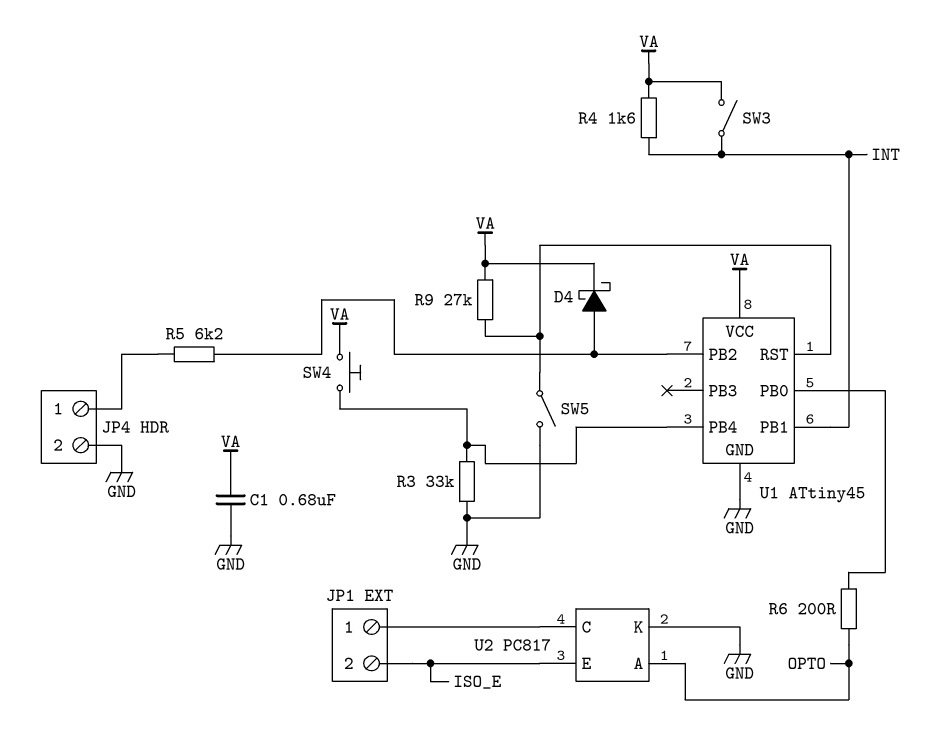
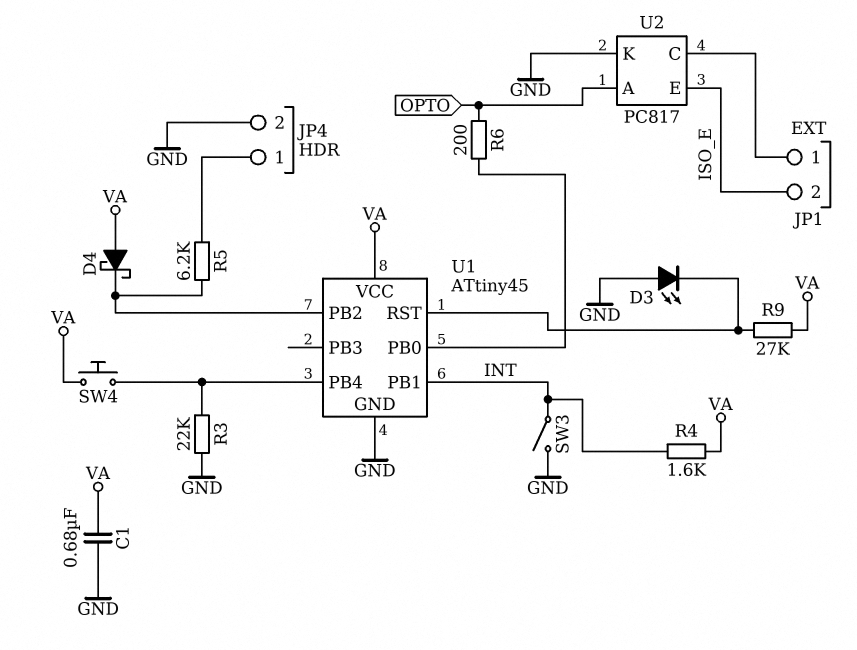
D3: none -> LED (A GND, K U1/RST)
D4: schottky (A U1/PB2, K VA) -> schottky (A VA, K U1/PB2)
R3: 33k (GND, U1/PB4) -> 22k (GND, U1/PB4)
SW3: switch (INT, VA) -> switch (GND, INT)
SW5: switch (GND, U1/RST) -> none

